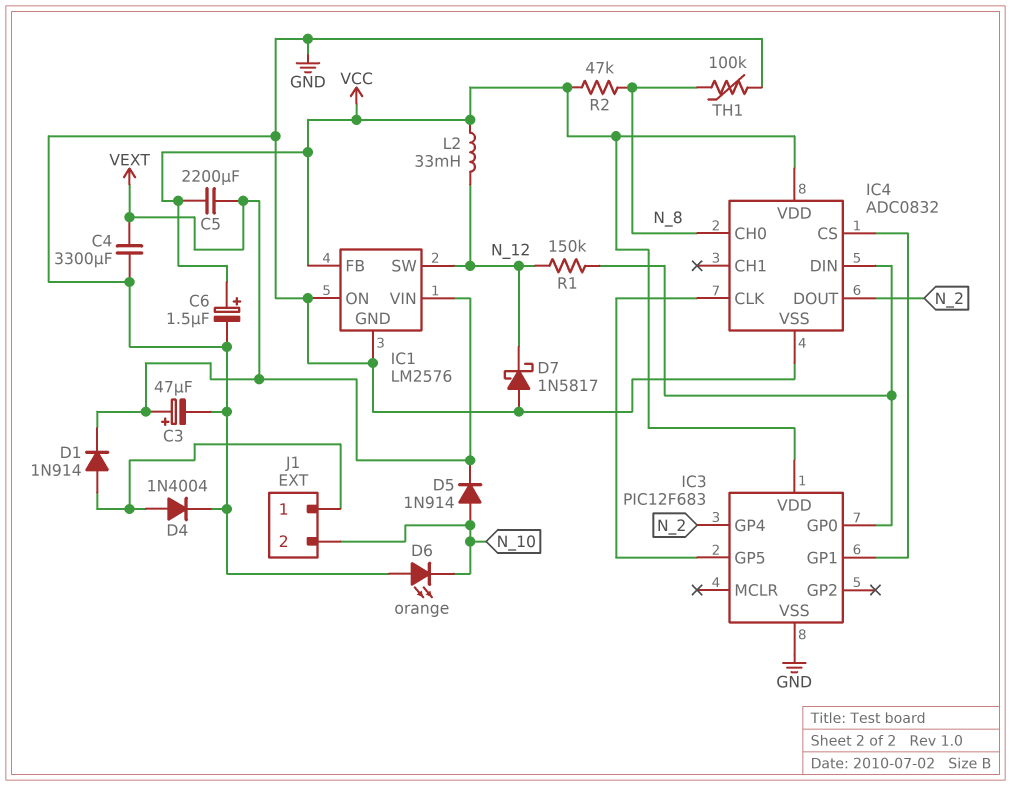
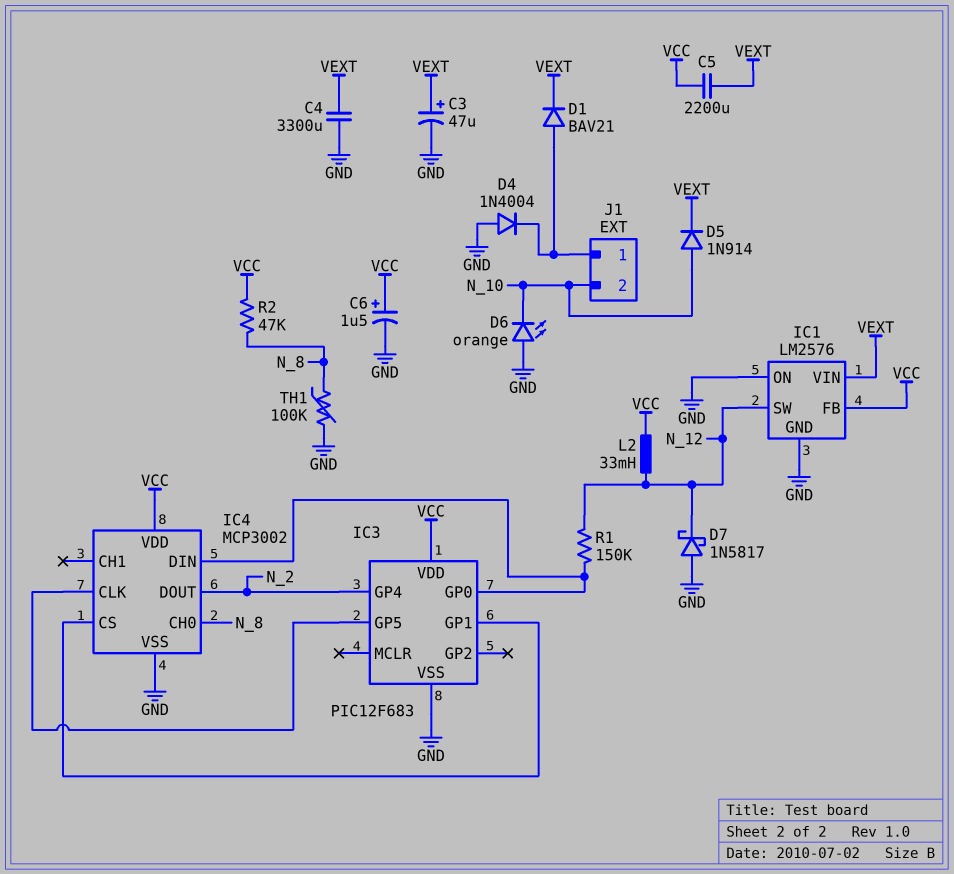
D1: diode 1N914 (A J1/1, K VEXT) -> diode BAV21 (A J1/1, K VEXT)
D4: diode 1N4004 (A J1/1, K GND) -> diode 1N4004 (A GND, K J1/1)
IC4: ADC0832 -> MCP3002

